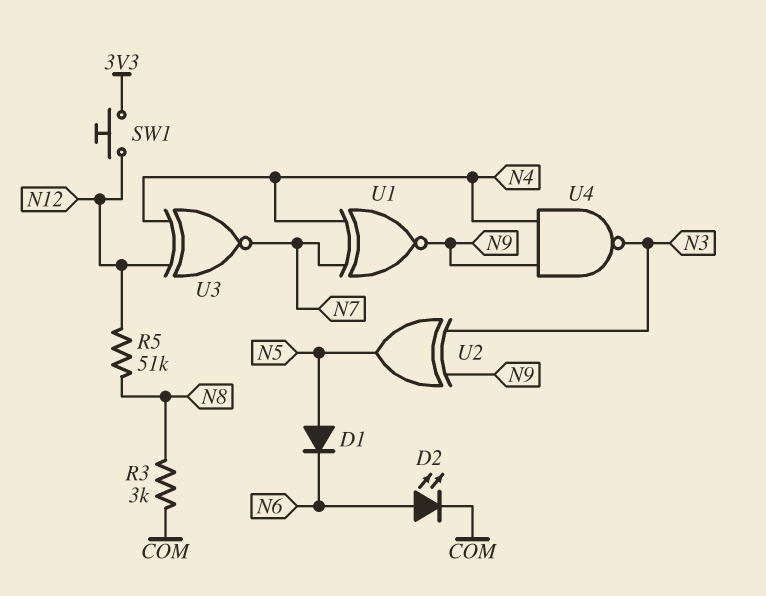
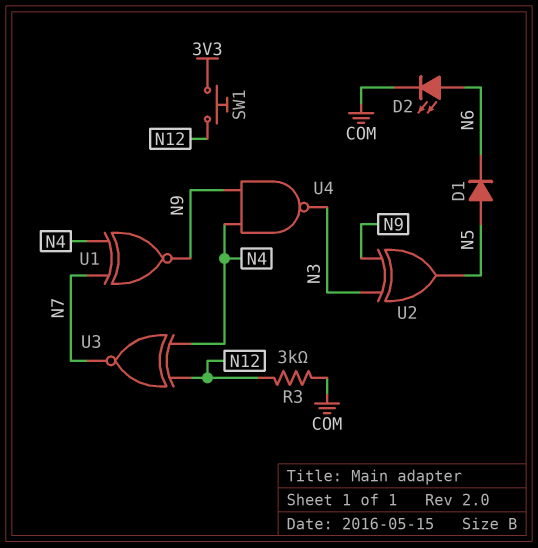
R3: 3k (COM, N8) -> 3k (COM, N12)
R5: 51k (N8, N12) -> none

